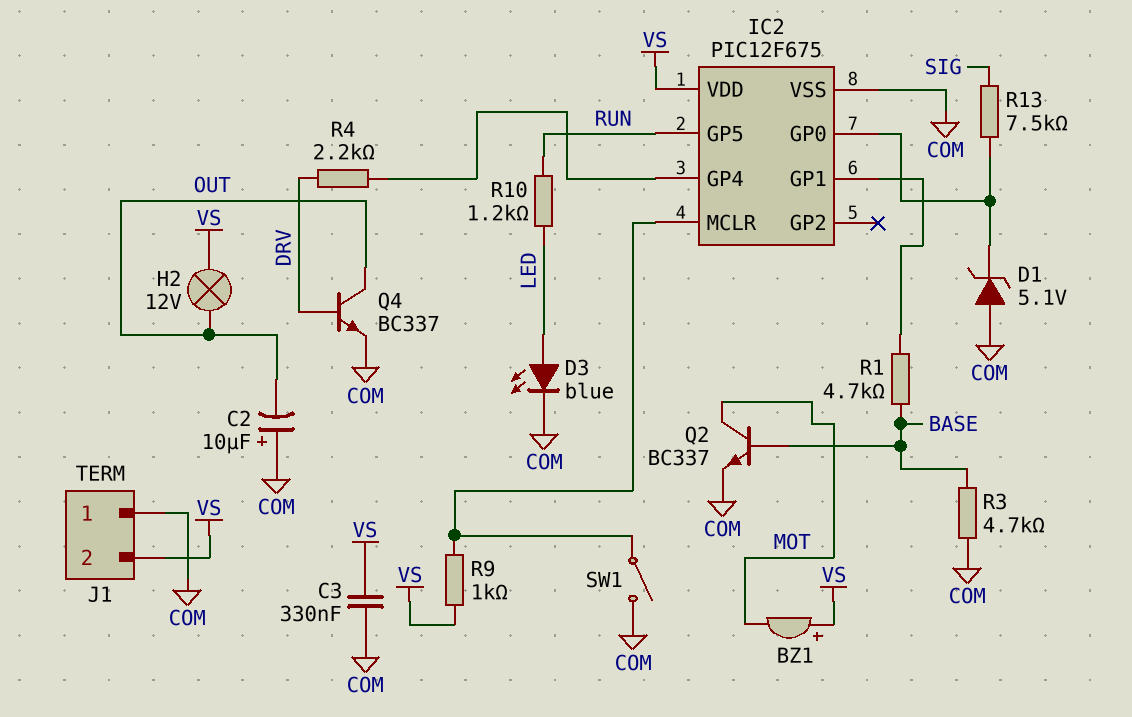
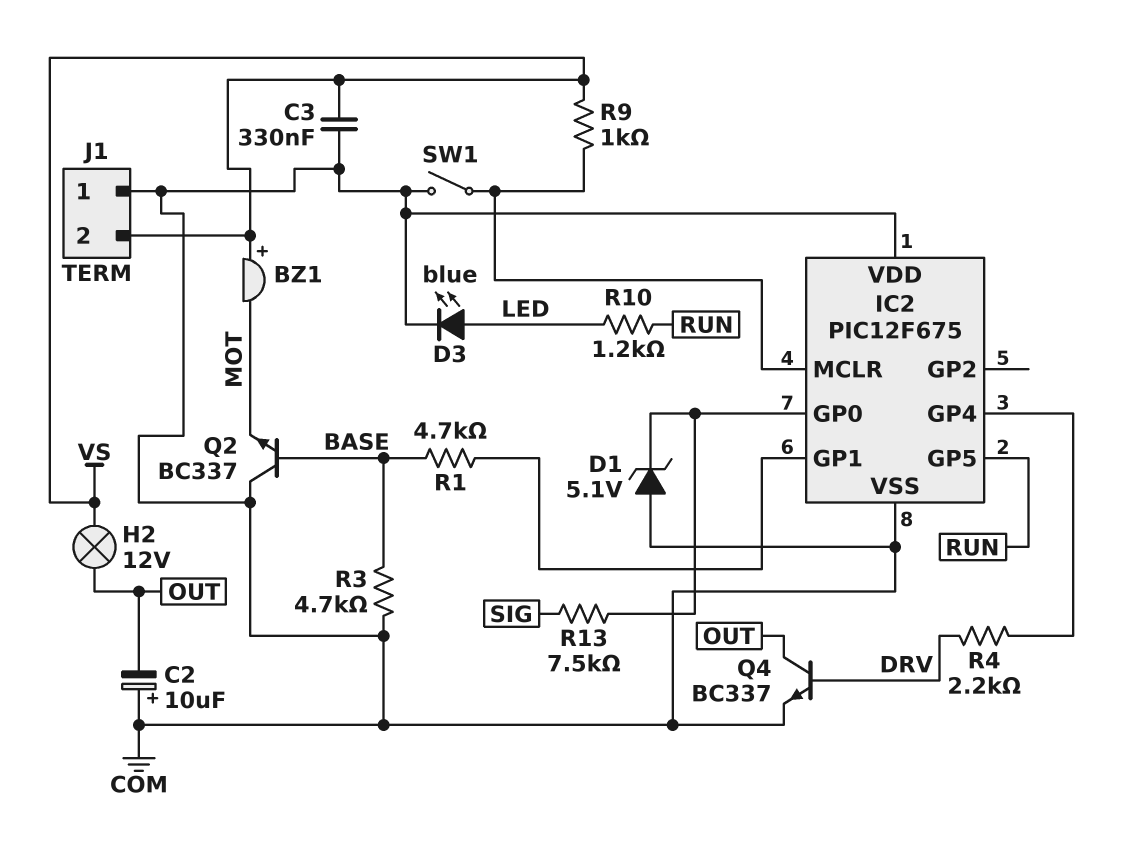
IC2 pin VDD: VS -> COM
Q2: NPN BC337 (B BASE, C MOT, E COM) -> NPN BC337 (B BASE, C COM, E MOT)

